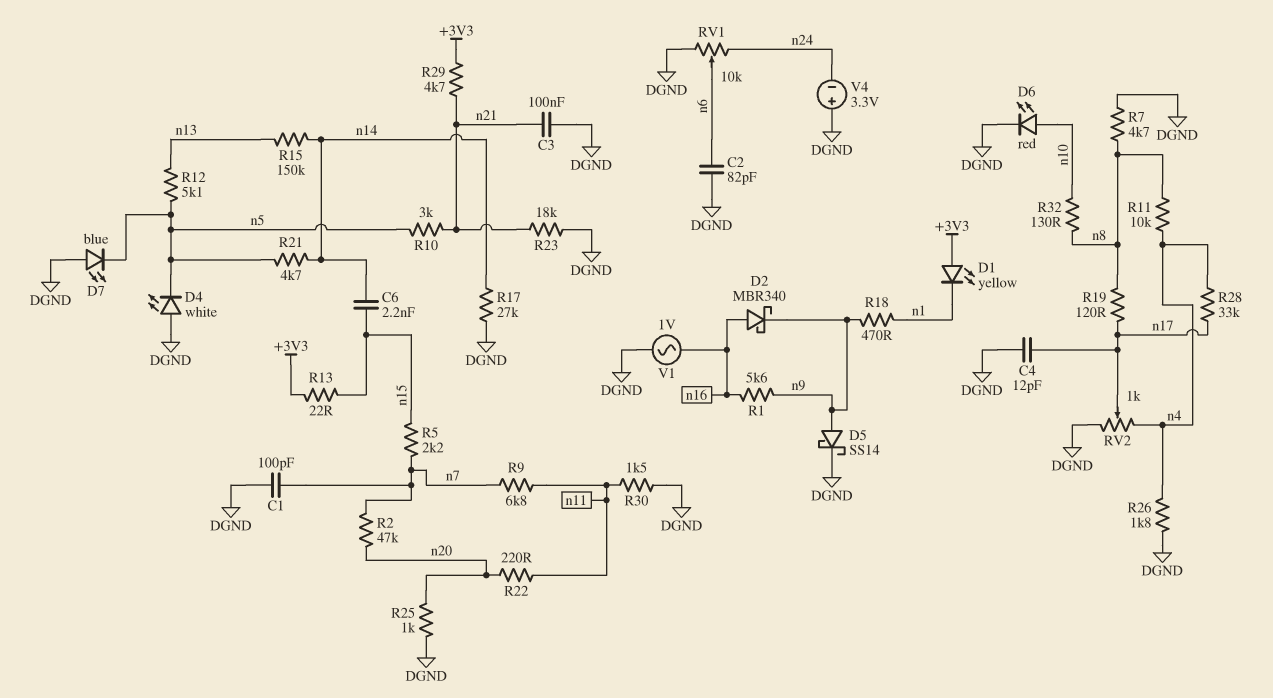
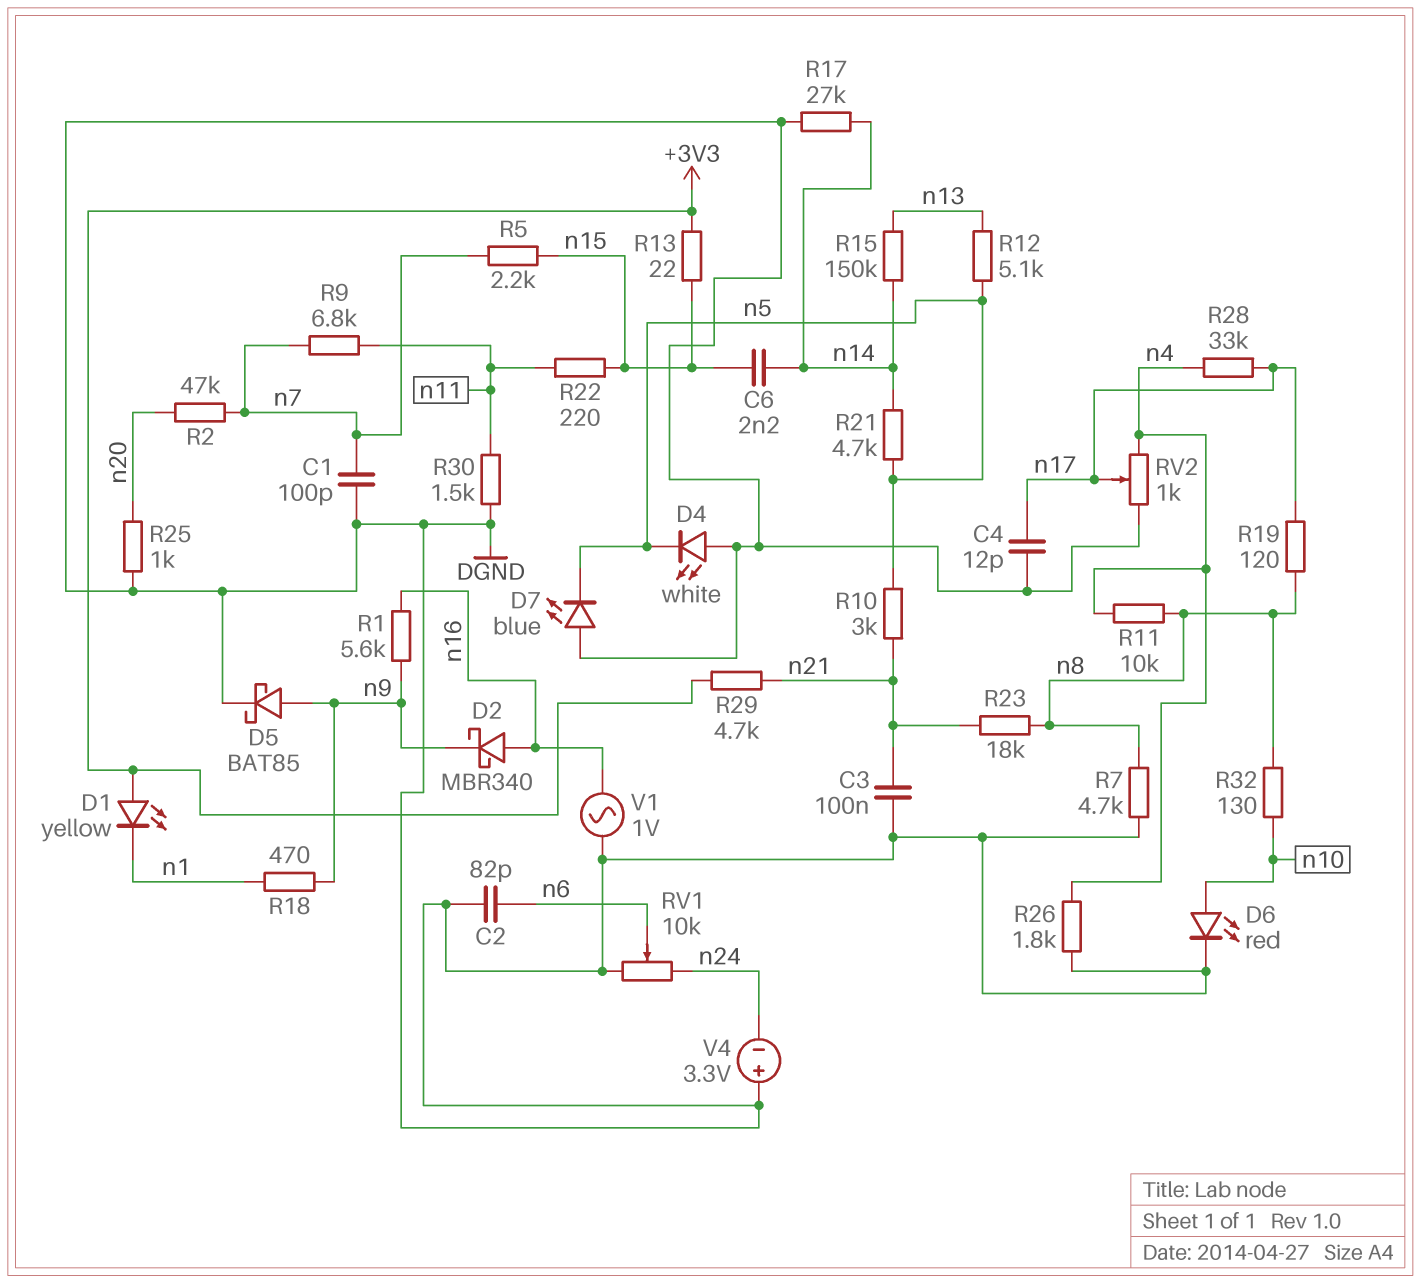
D5: schottky SS14 (A n9, K DGND) -> schottky BAT85 (A n9, K DGND)
R22: 220 (n11, n20) -> 220 (n11, n15)
R23: 18k (DGND, n21) -> 18k (n8, n21)

